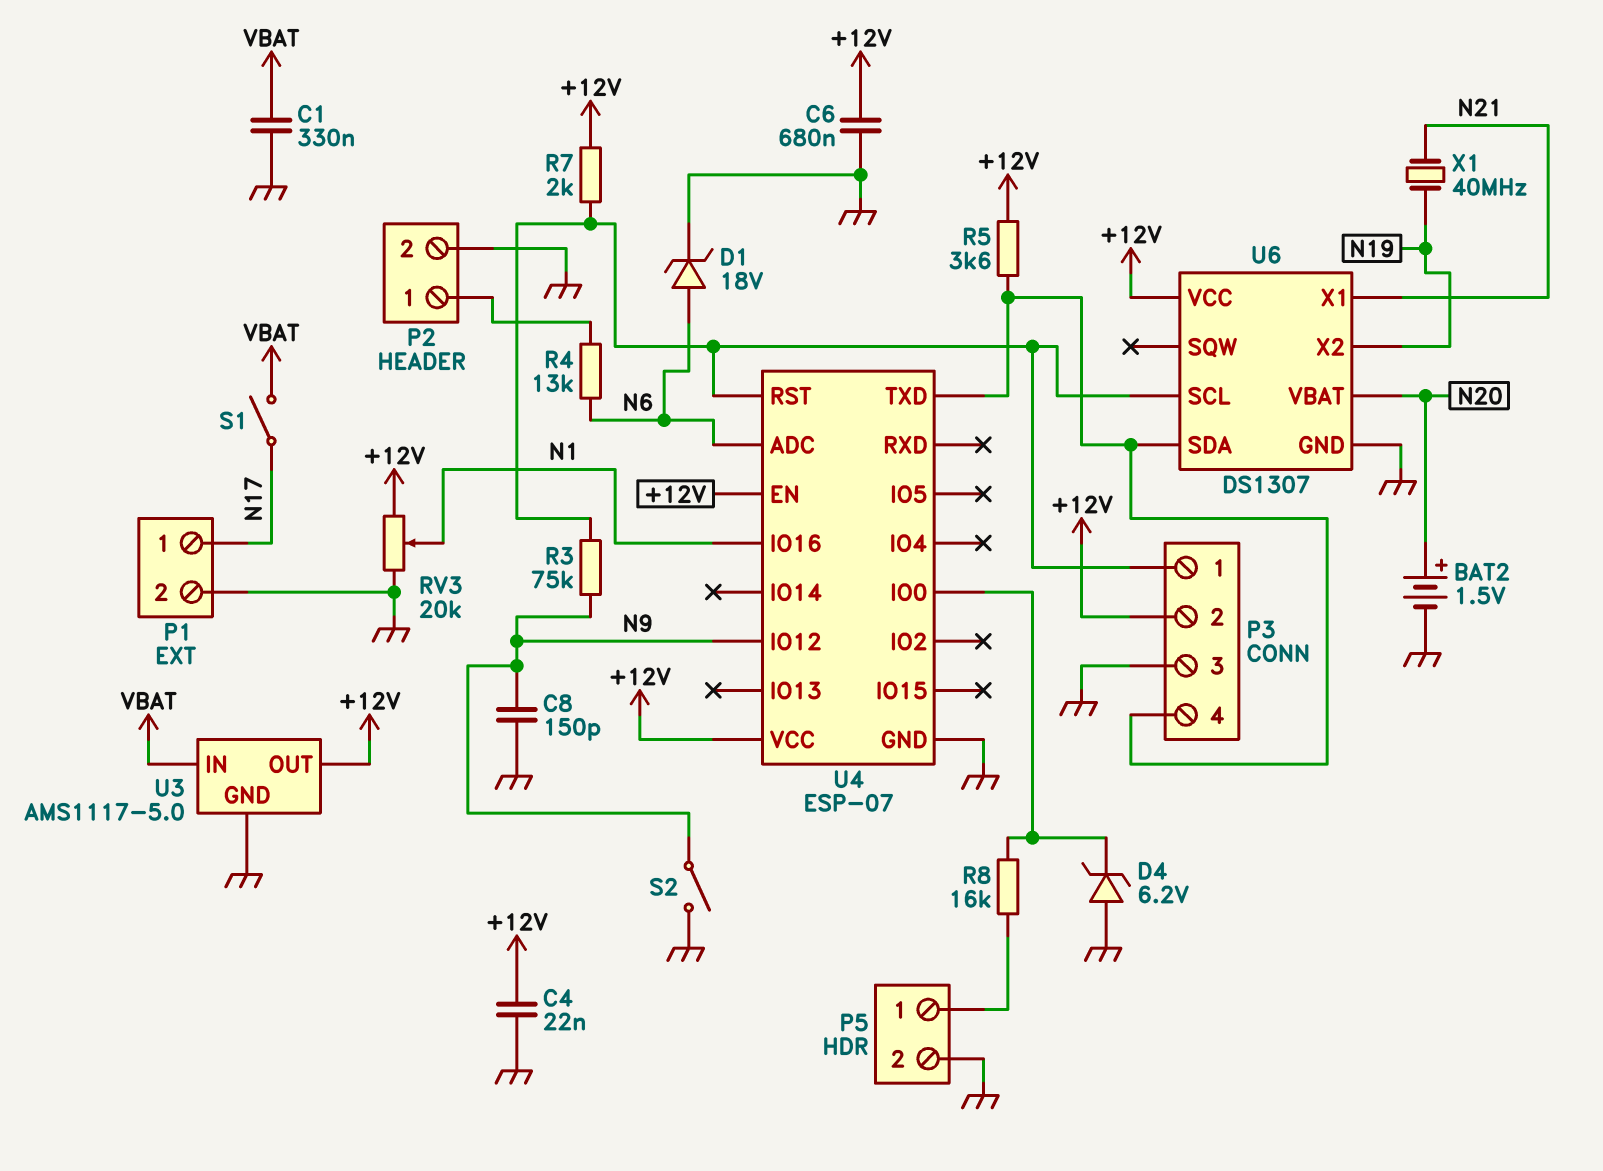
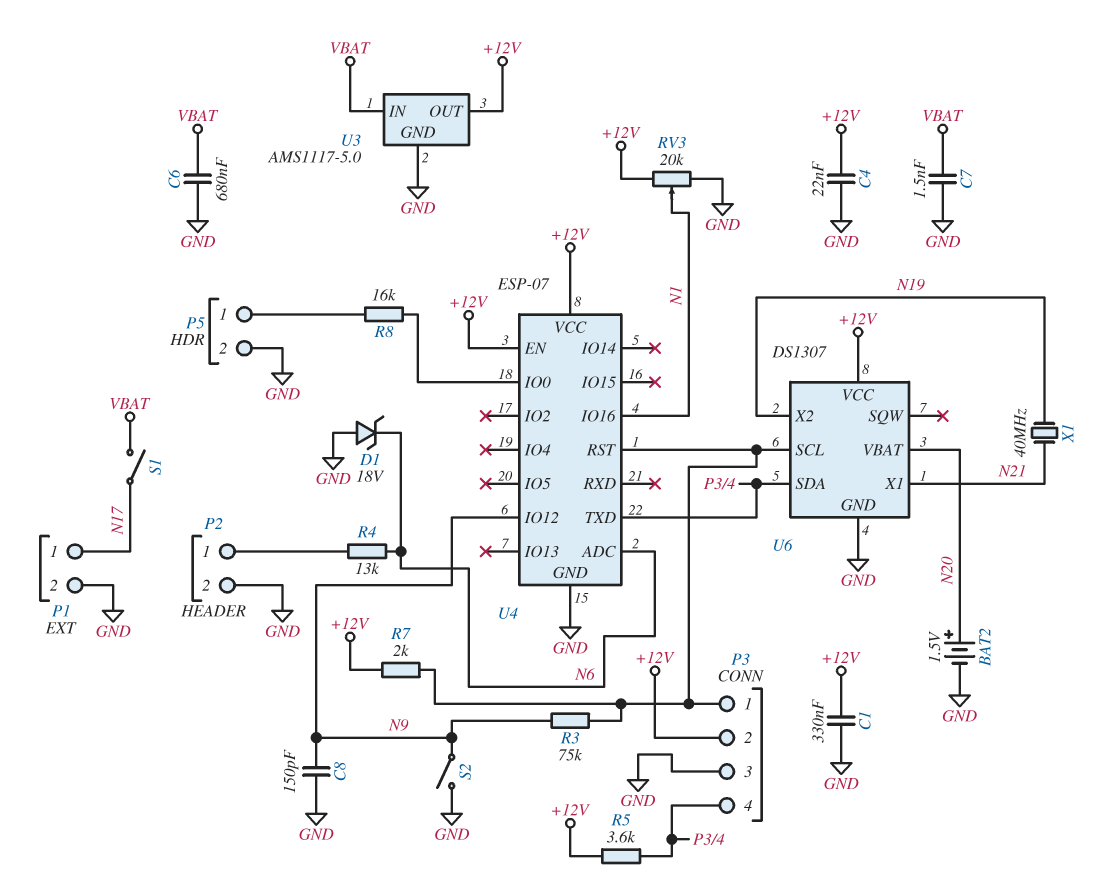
C1: 330nF (GND, VBAT) -> 330nF (+12V, GND)
C6: 680nF (+12V, GND) -> 680nF (GND, VBAT)
C7: none -> 1.5nF (GND, VBAT)
D1: zener 18V (A N6, K GND) -> zener 18V (A GND, K N6)
D4: zener 6.2V (A GND, K U4/IO0) -> none

